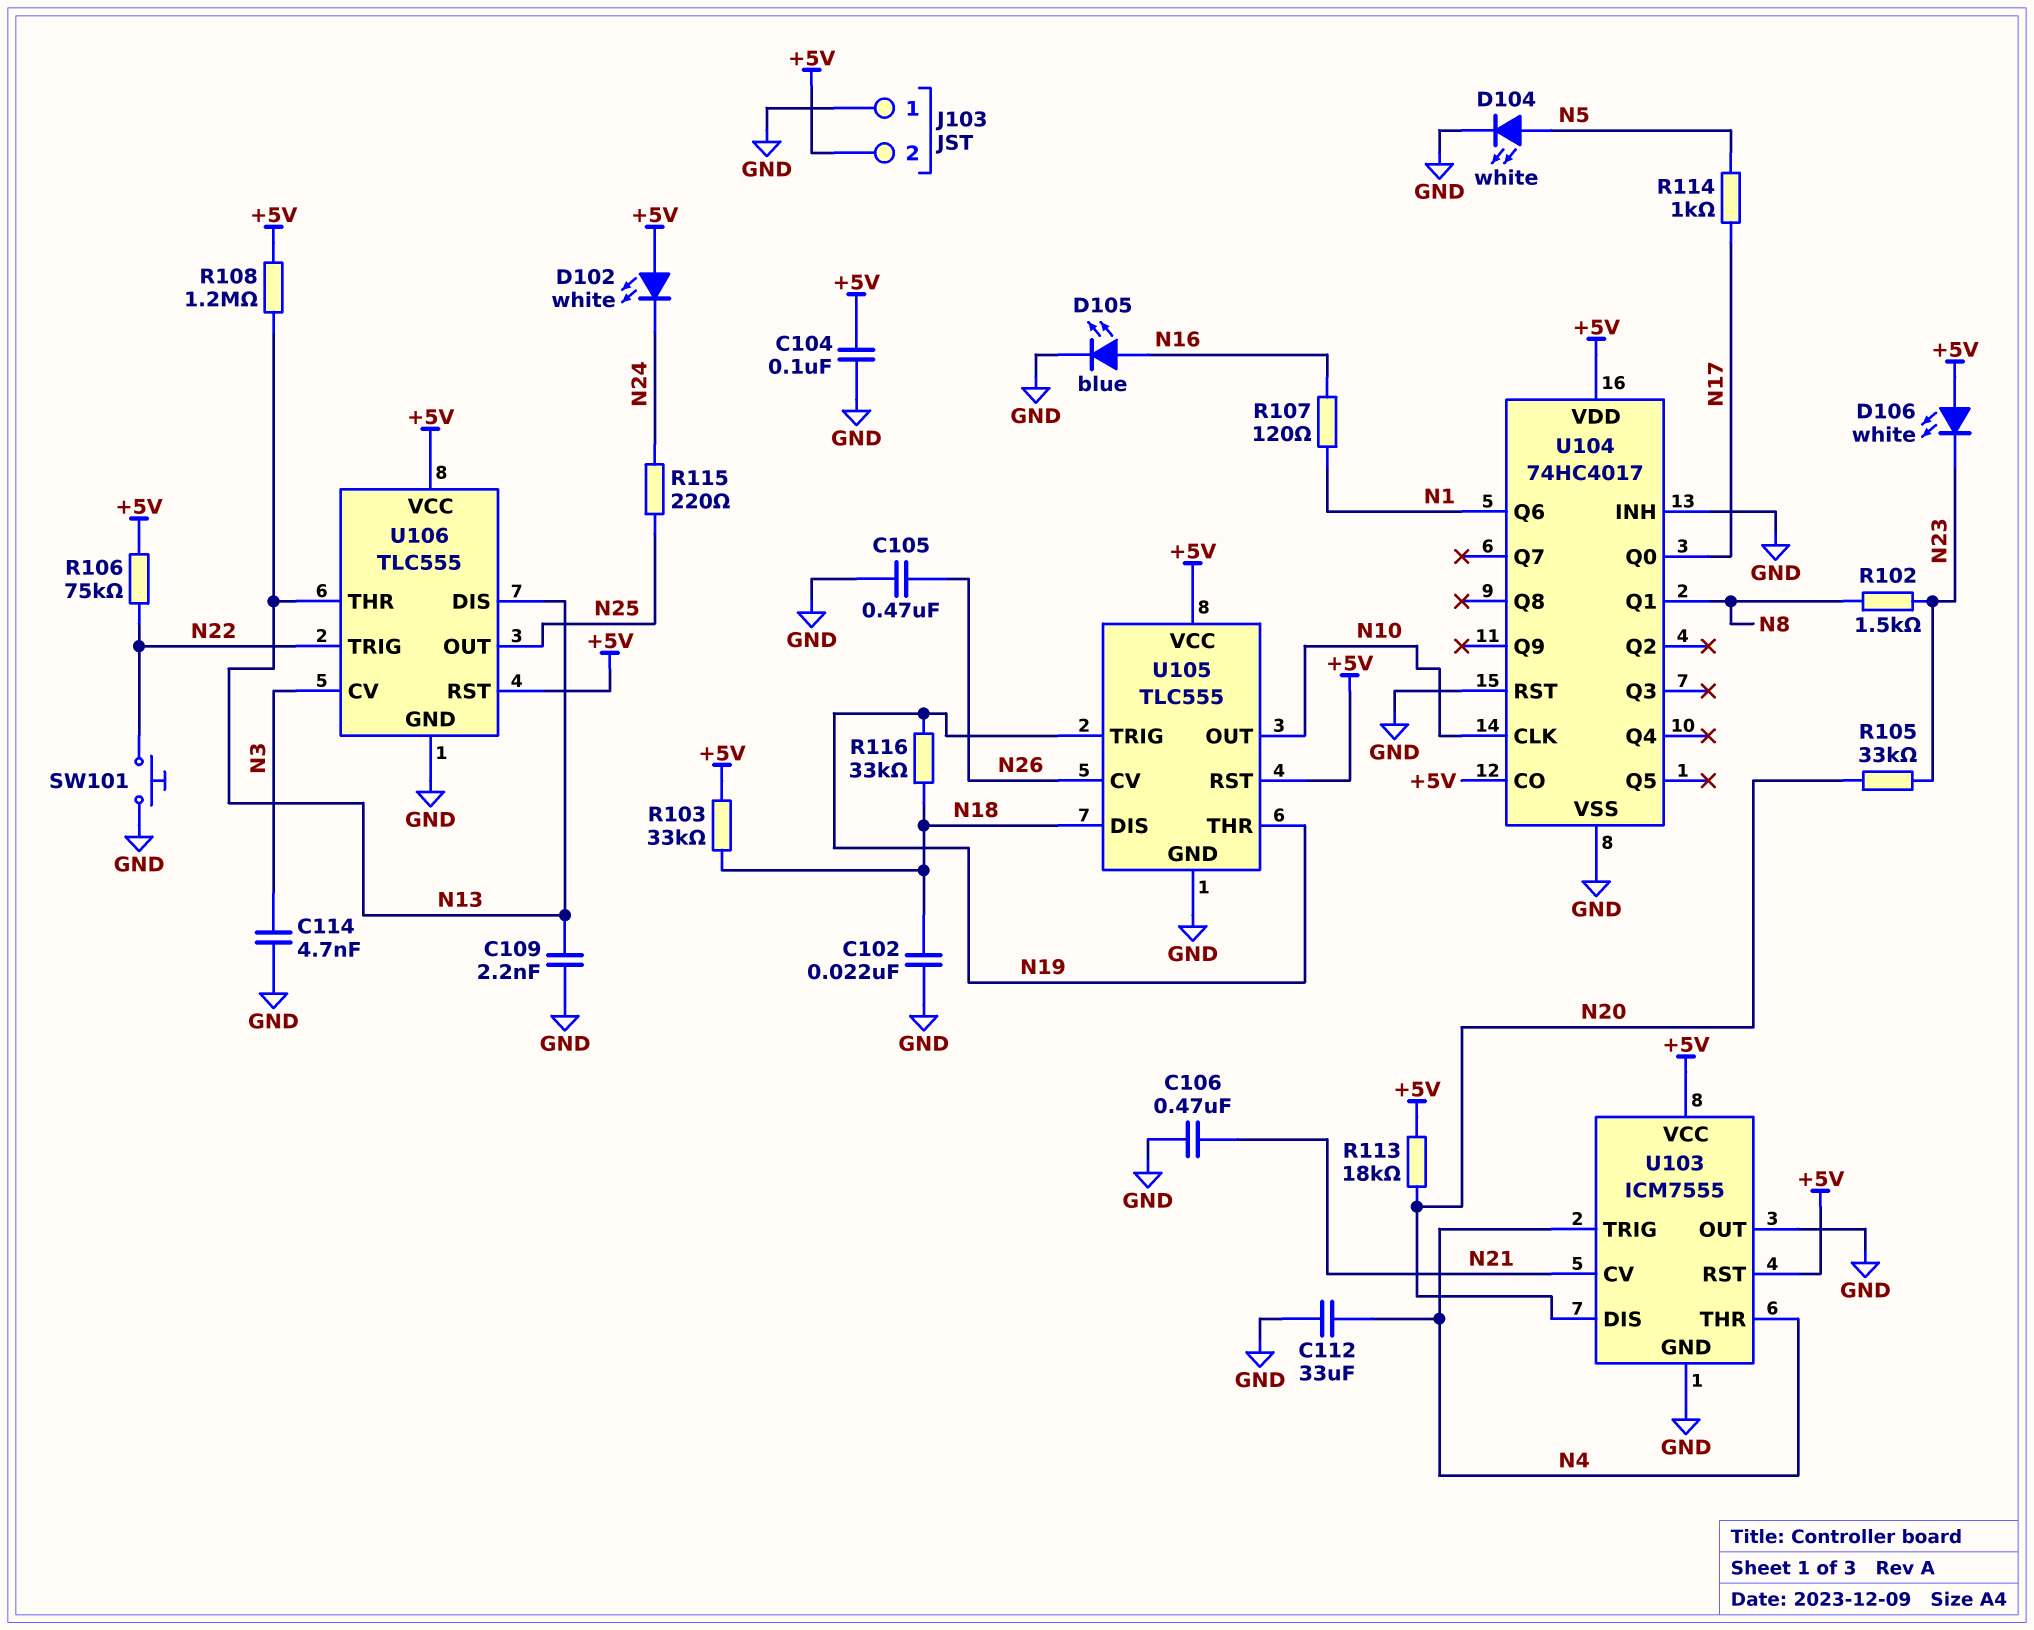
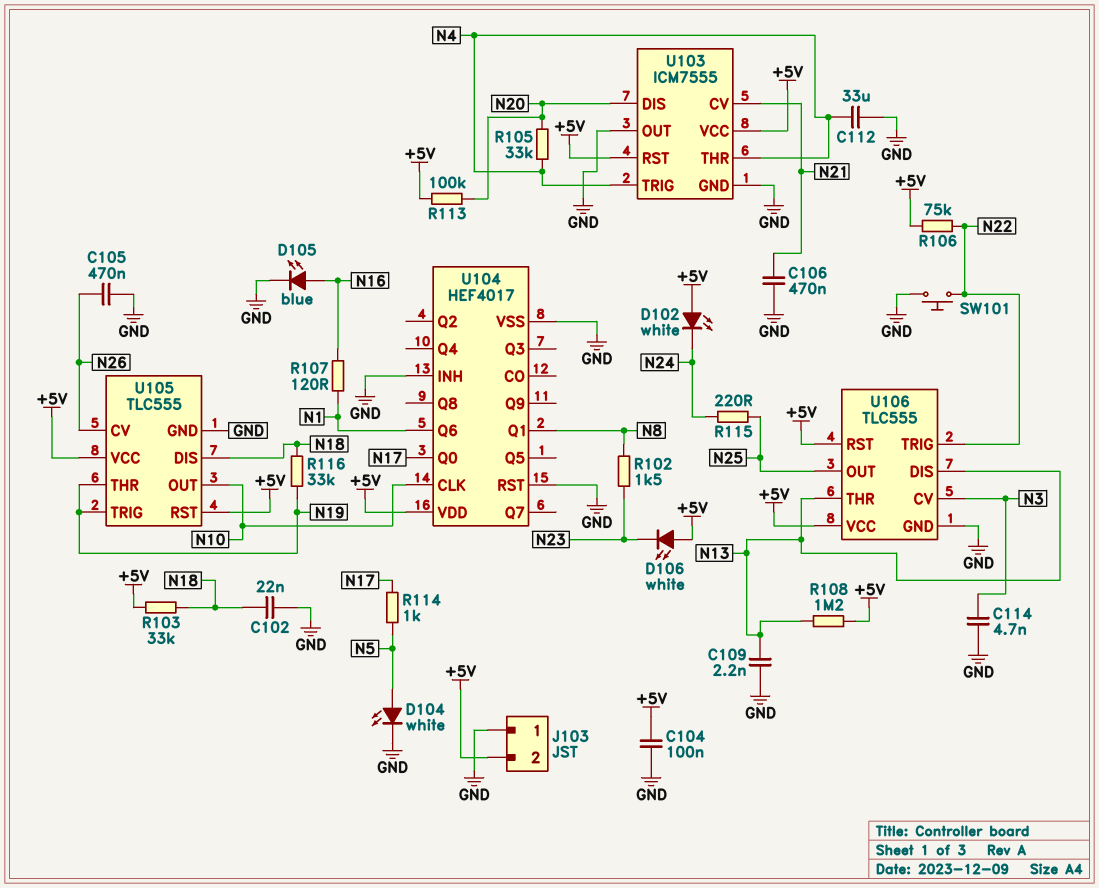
R105: 33k (N20, N23) -> 33k (N4, N20)
R113: 18k (+5V, N20) -> 100k (+5V, N20)
U104: 74HC4017 -> HEF4017
U104 pin CO: +5V -> none

